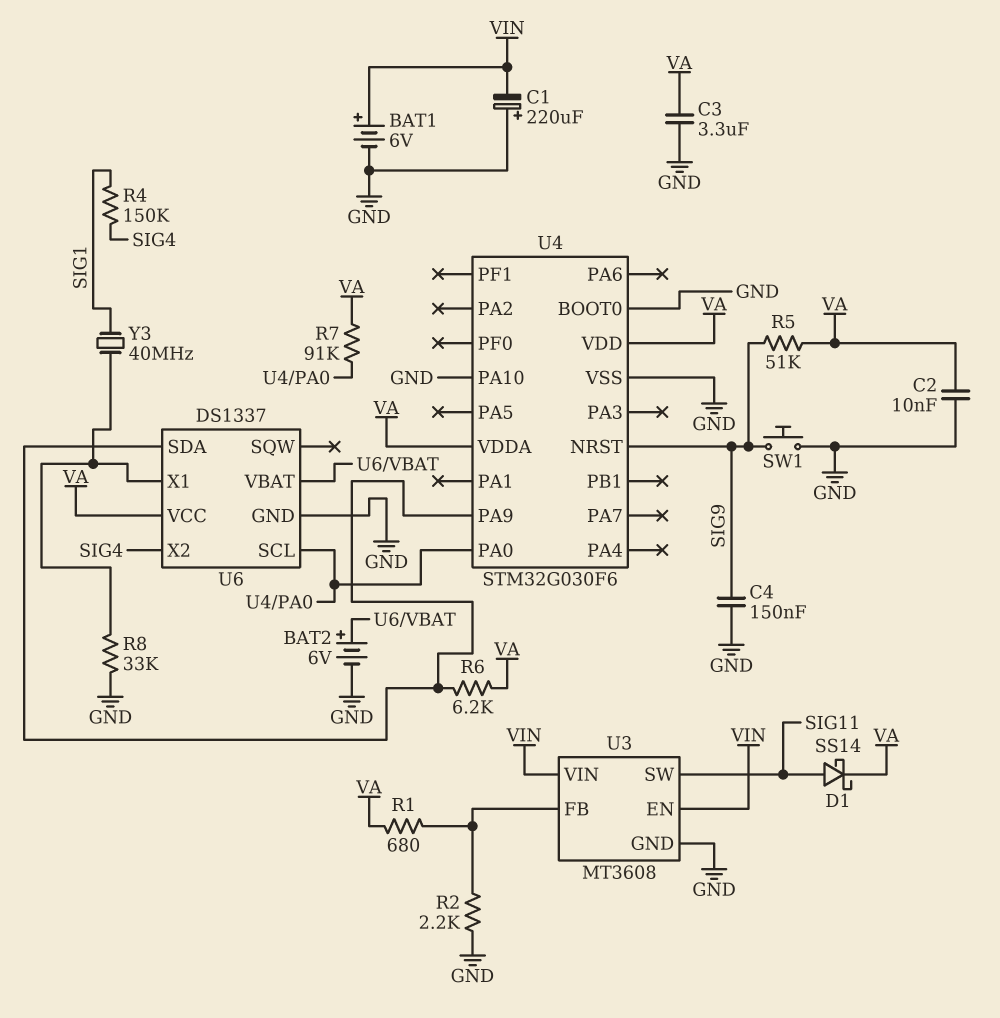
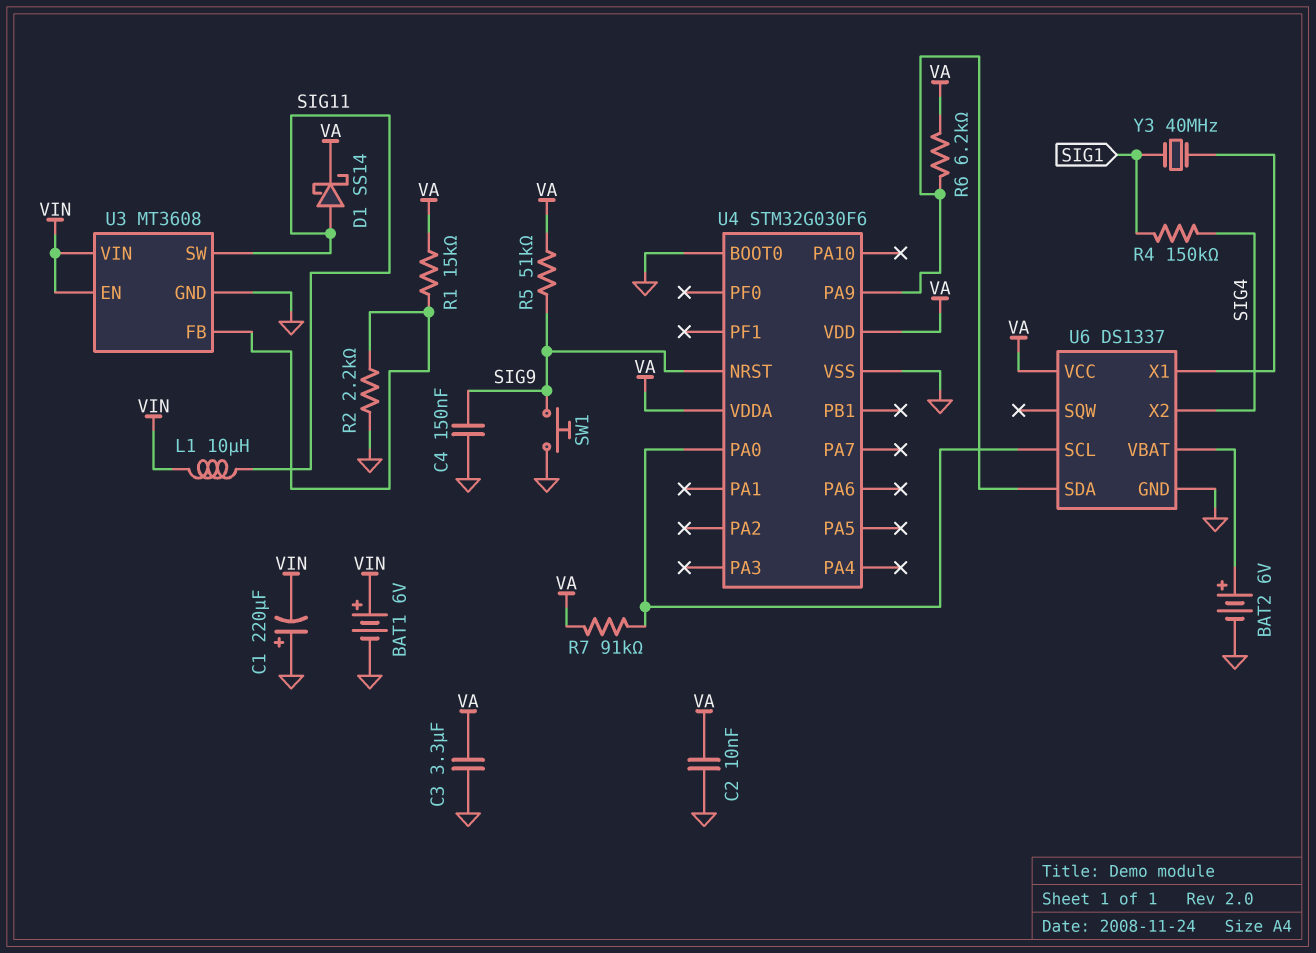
L1: none -> 10uH (SIG11, VIN)
R1: 680 (U3/FB, VA) -> 15k (U3/FB, VA)
R8: 33k (GND, U6/X1) -> none
U4 pin PA10: GND -> none

